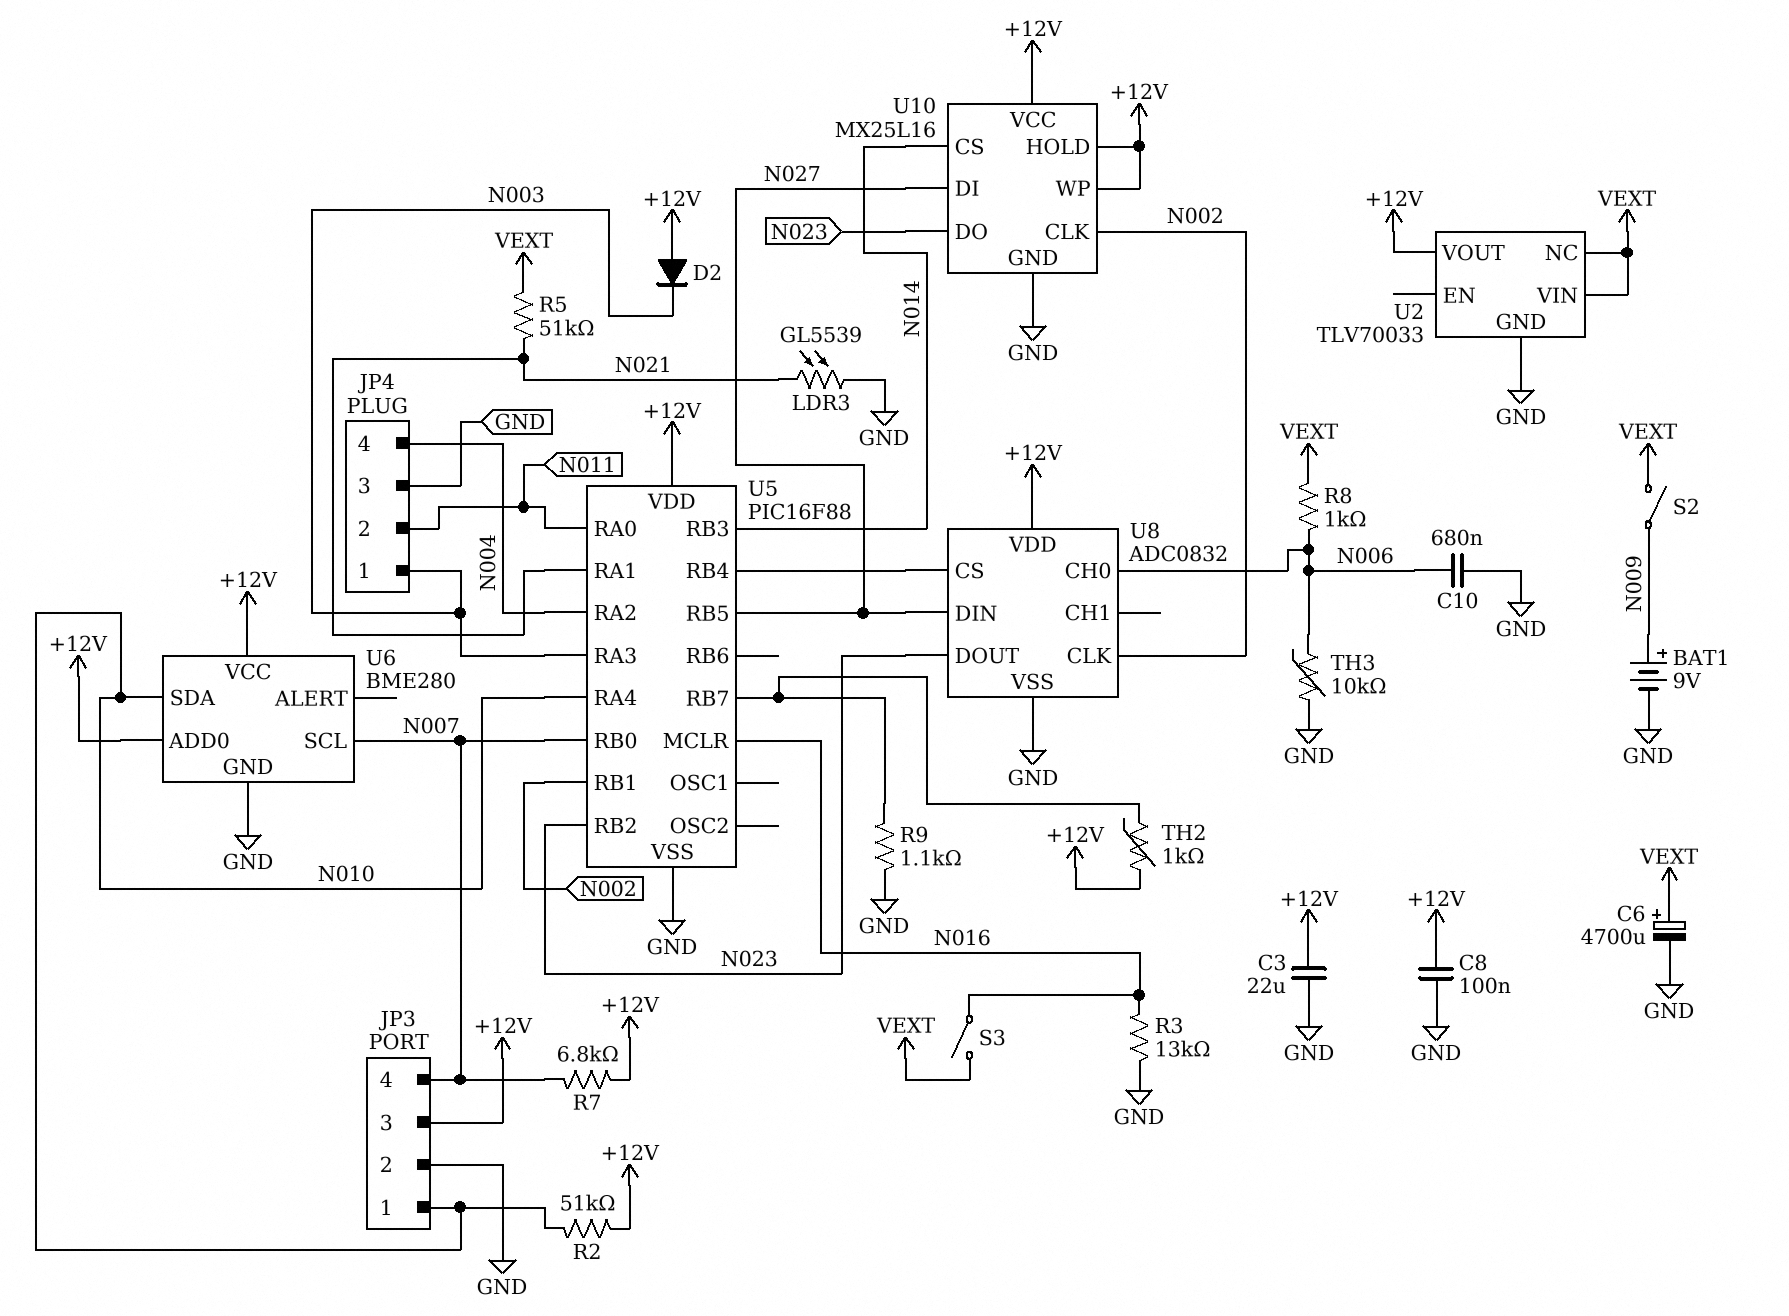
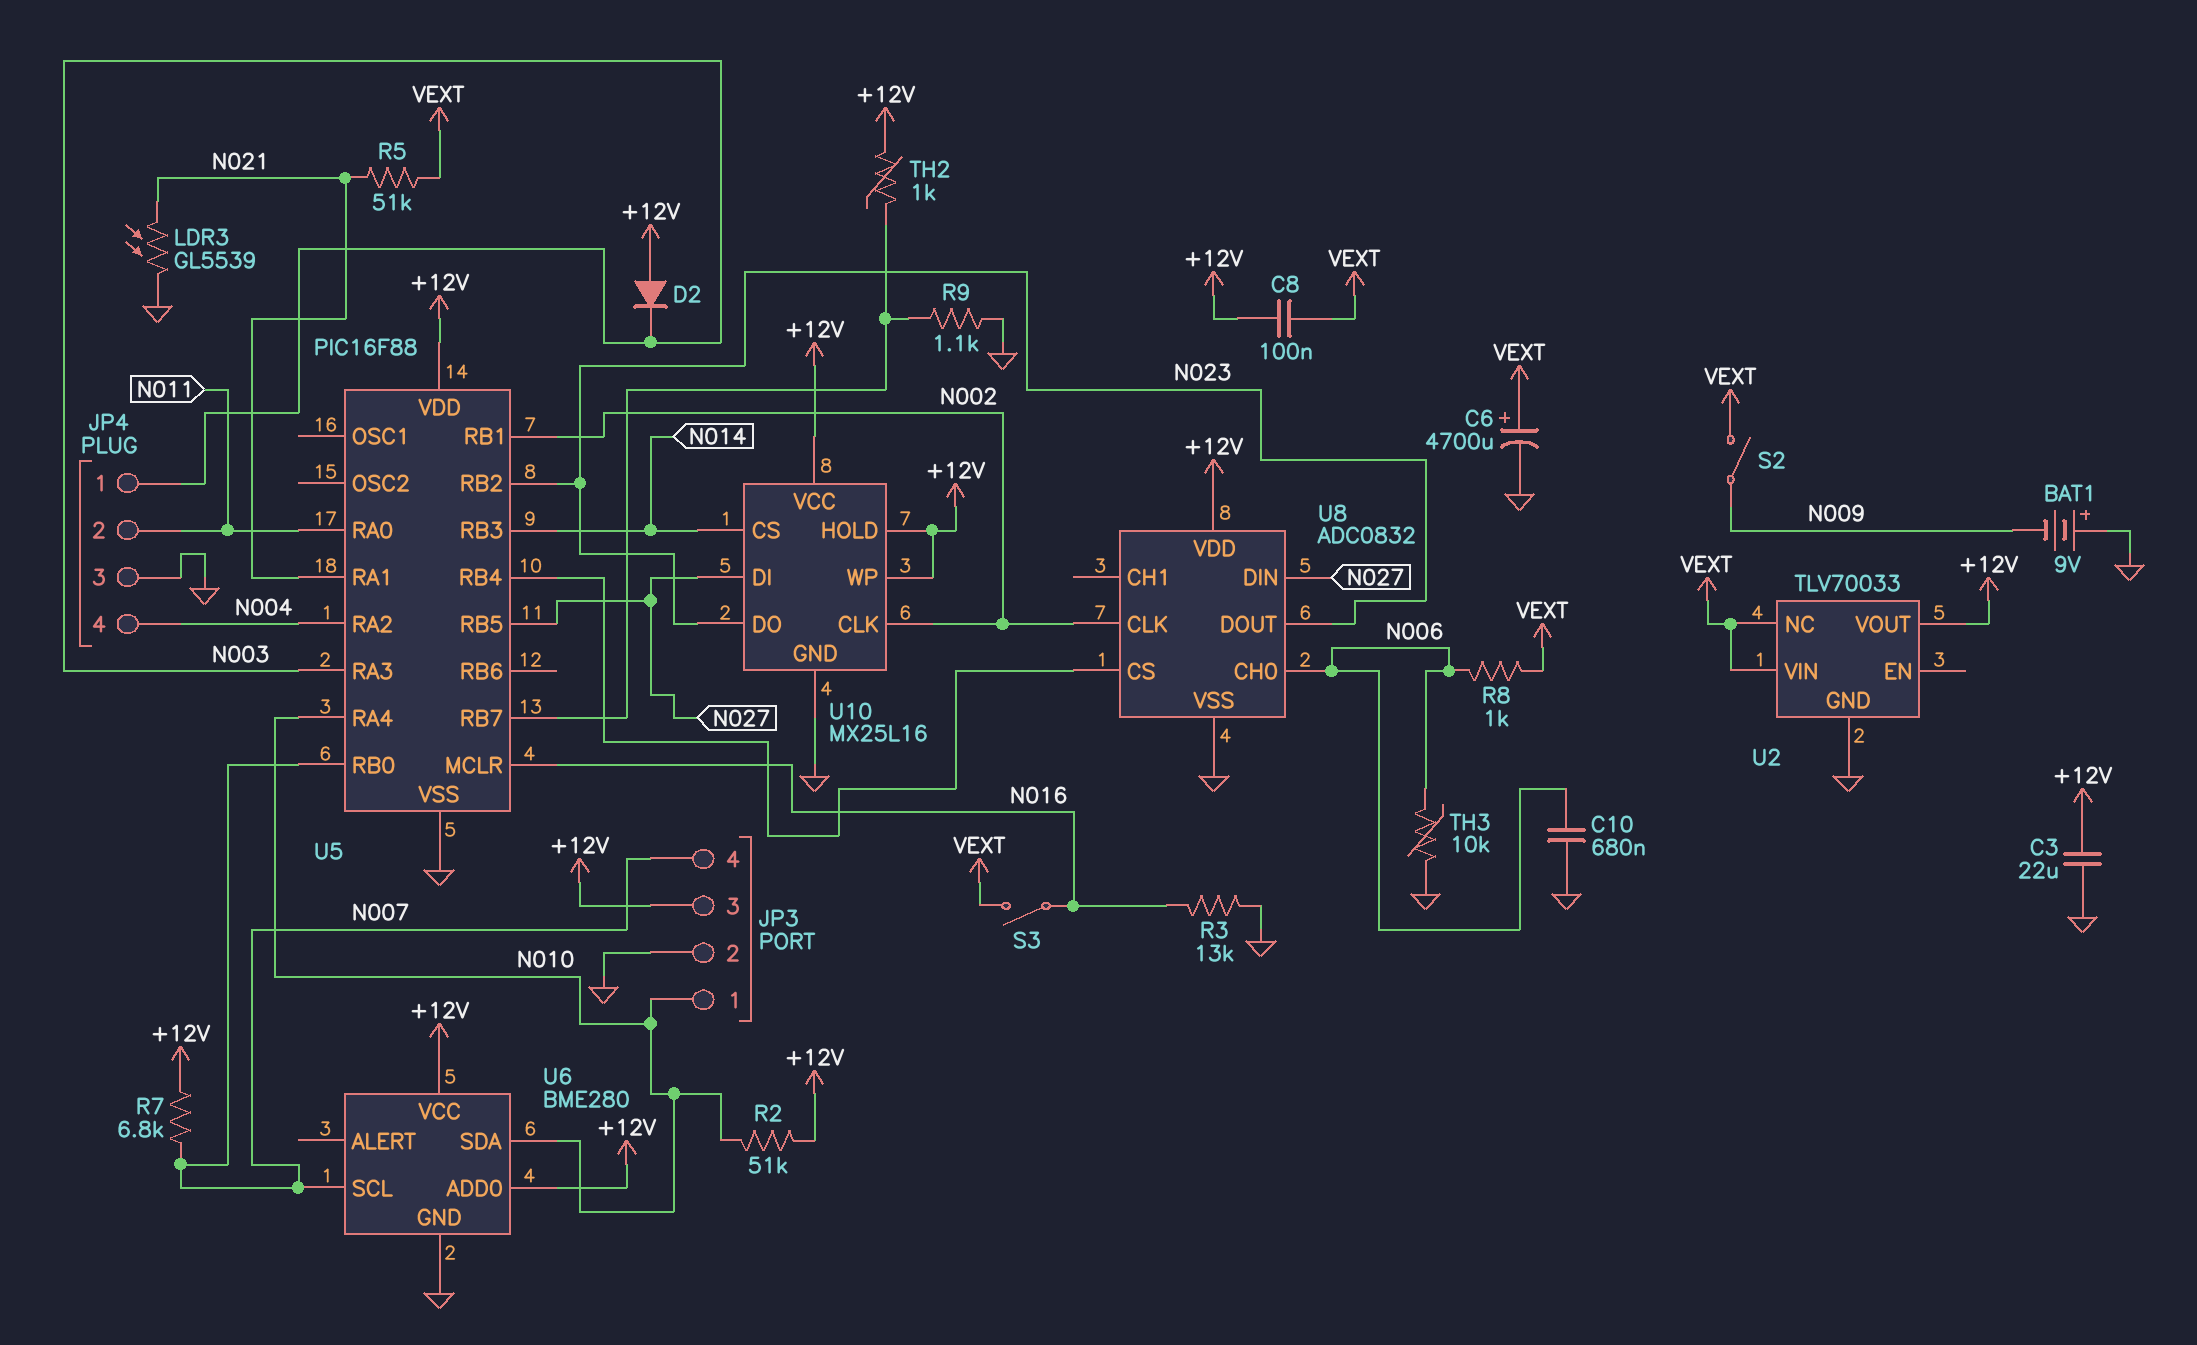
BAT1: 9V (plus N009, minus GND) -> 9V (plus GND, minus N009)
C8: 100nF (+12V, GND) -> 100nF (+12V, VEXT)

